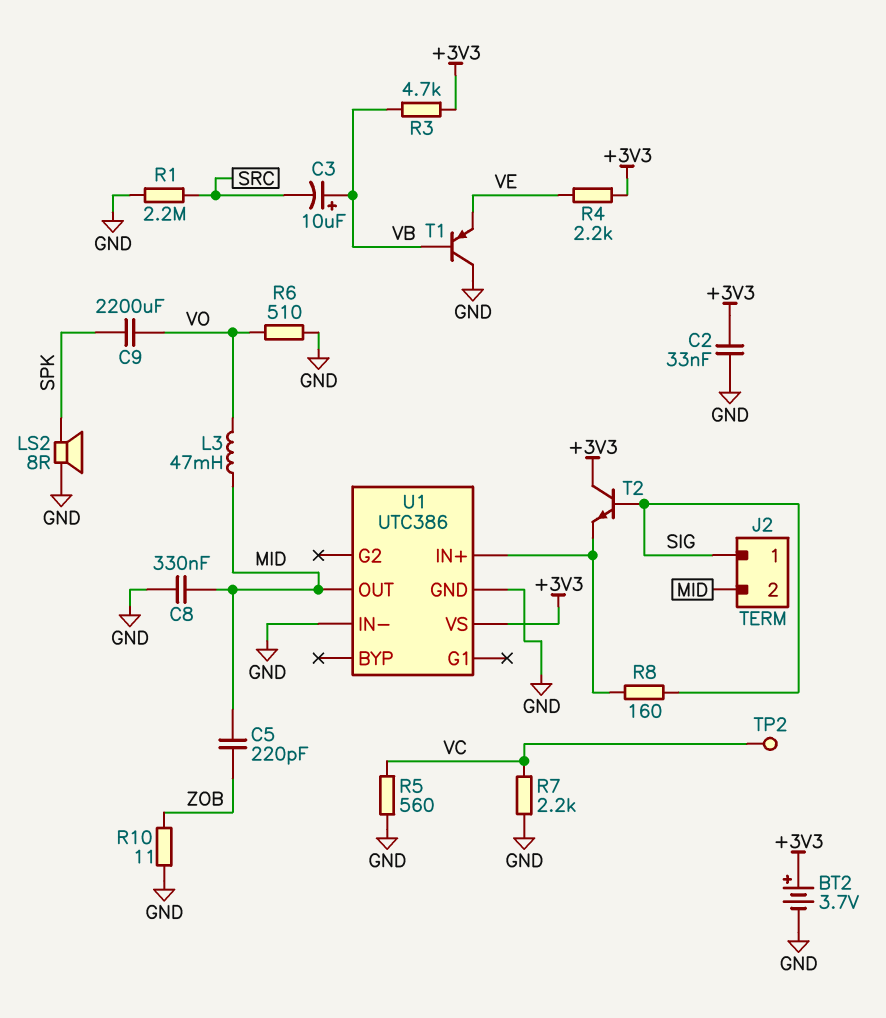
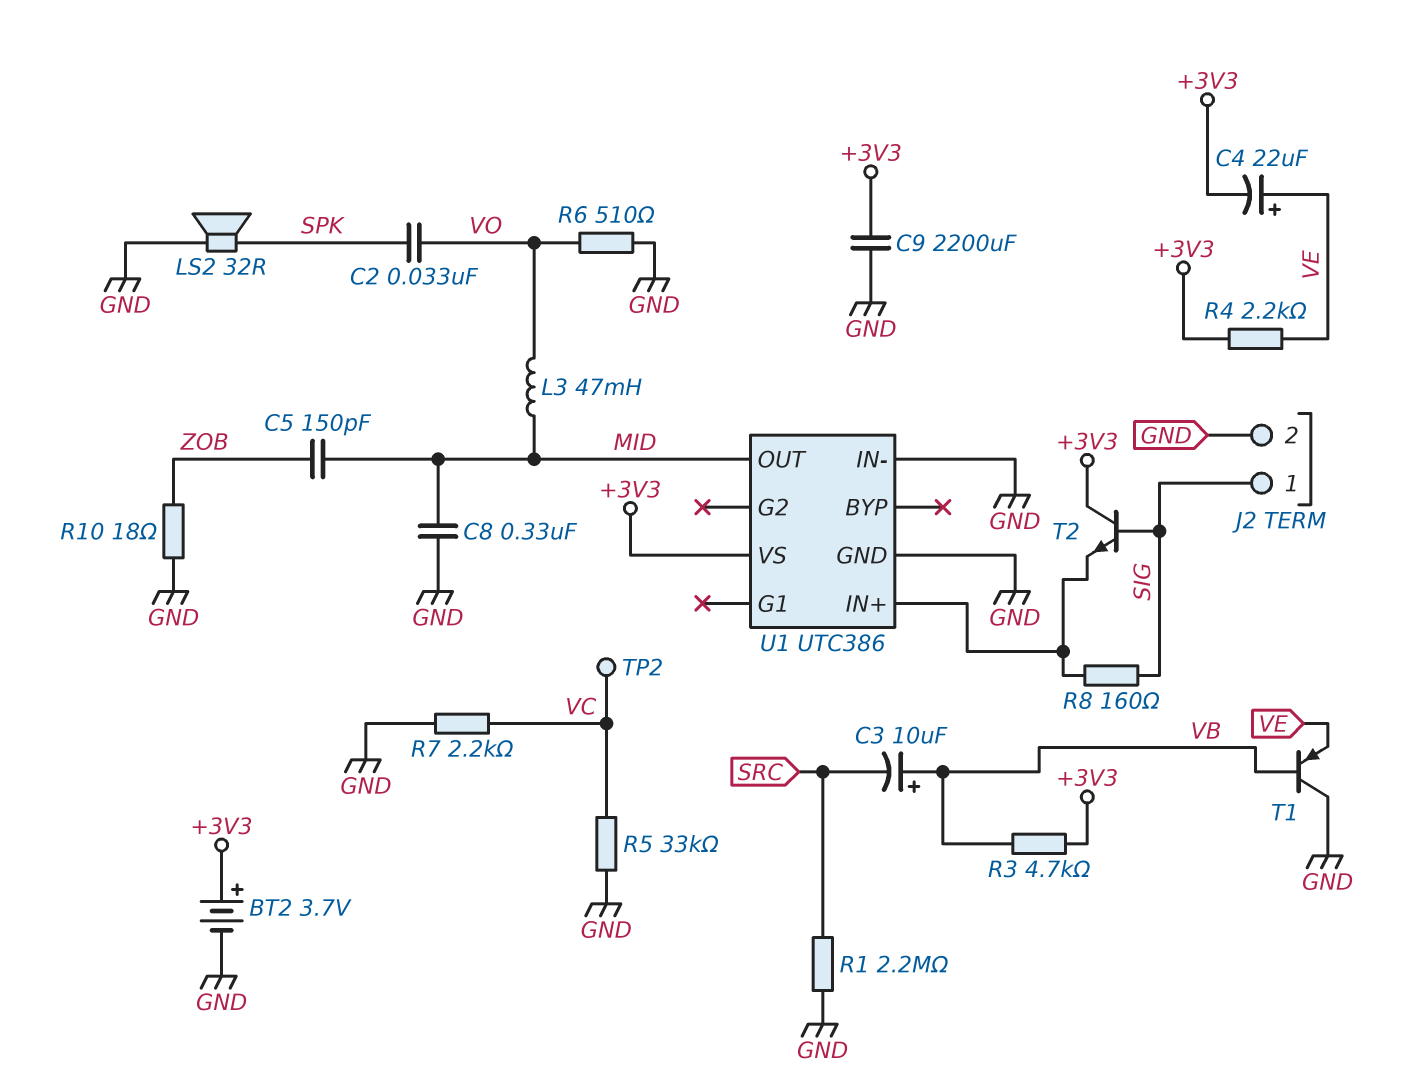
C2: 33nF (+3V3, GND) -> 33nF (SPK, VO)
C4: none -> 22uF (plus VE, minus +3V3)
C5: 220pF (MID, ZOB) -> 150pF (MID, ZOB)
C9: 2200uF (SPK, VO) -> 2200uF (+3V3, GND)
J2 pin 2: MID -> GND
LS2: speaker 8R (GND, SPK) -> speaker 32R (GND, SPK)
R5: 560 (GND, VC) -> 33k (GND, VC)
R10: 11 (GND, ZOB) -> 18 (GND, ZOB)

